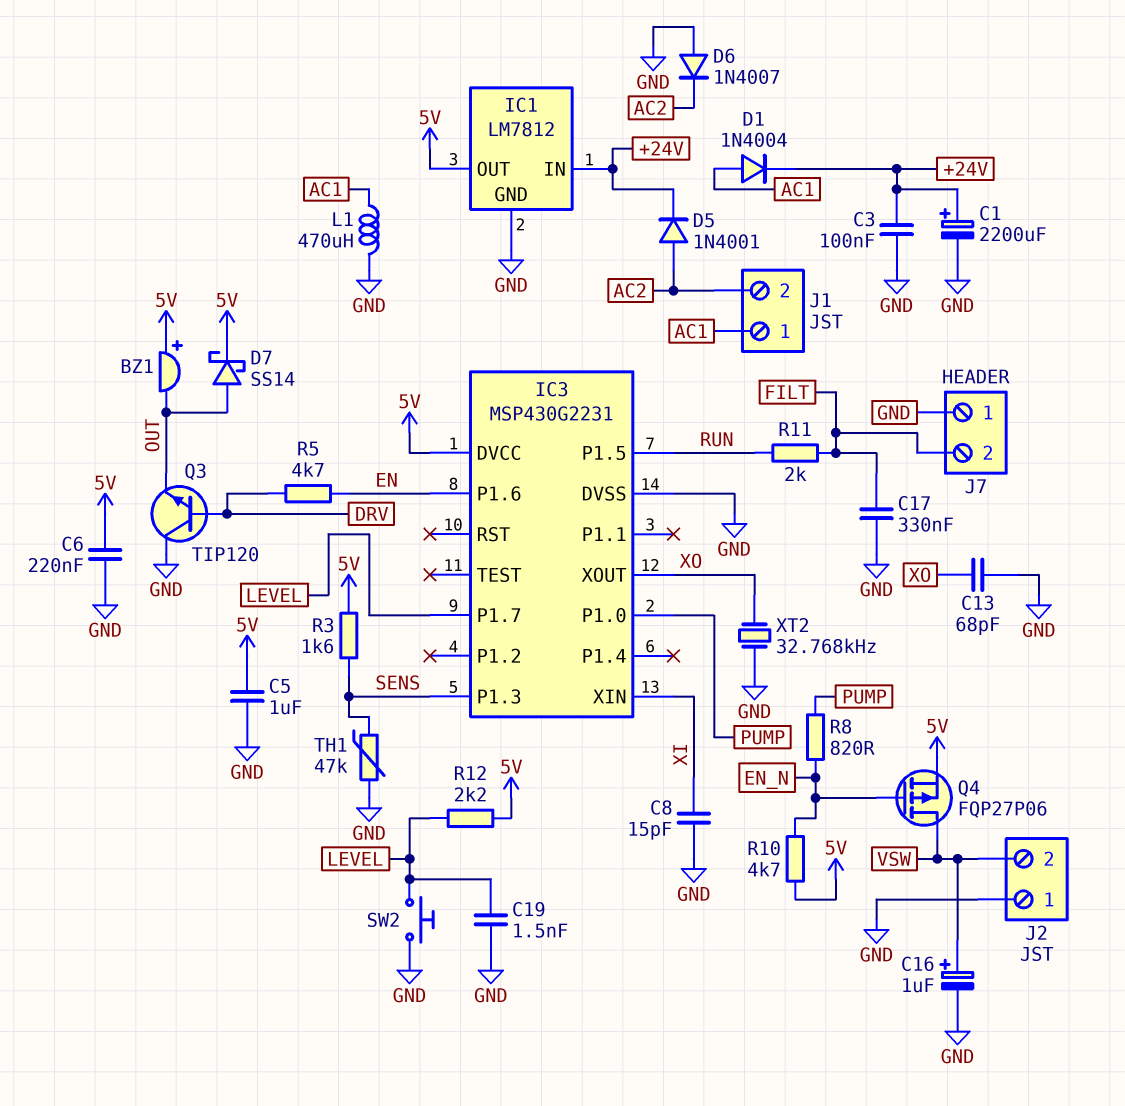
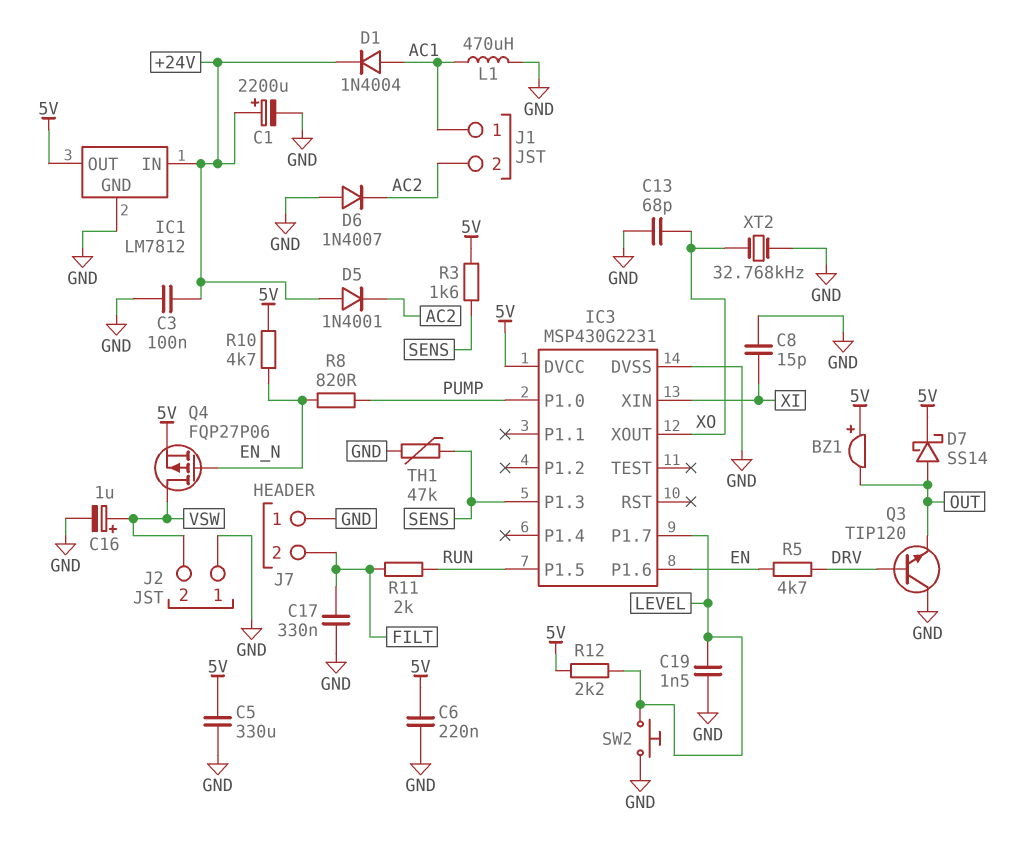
C5: 1uF (5V, GND) -> 330uF (5V, GND)
D5: diode 1N4001 (A AC2, K +24V) -> diode 1N4001 (A +24V, K AC2)

